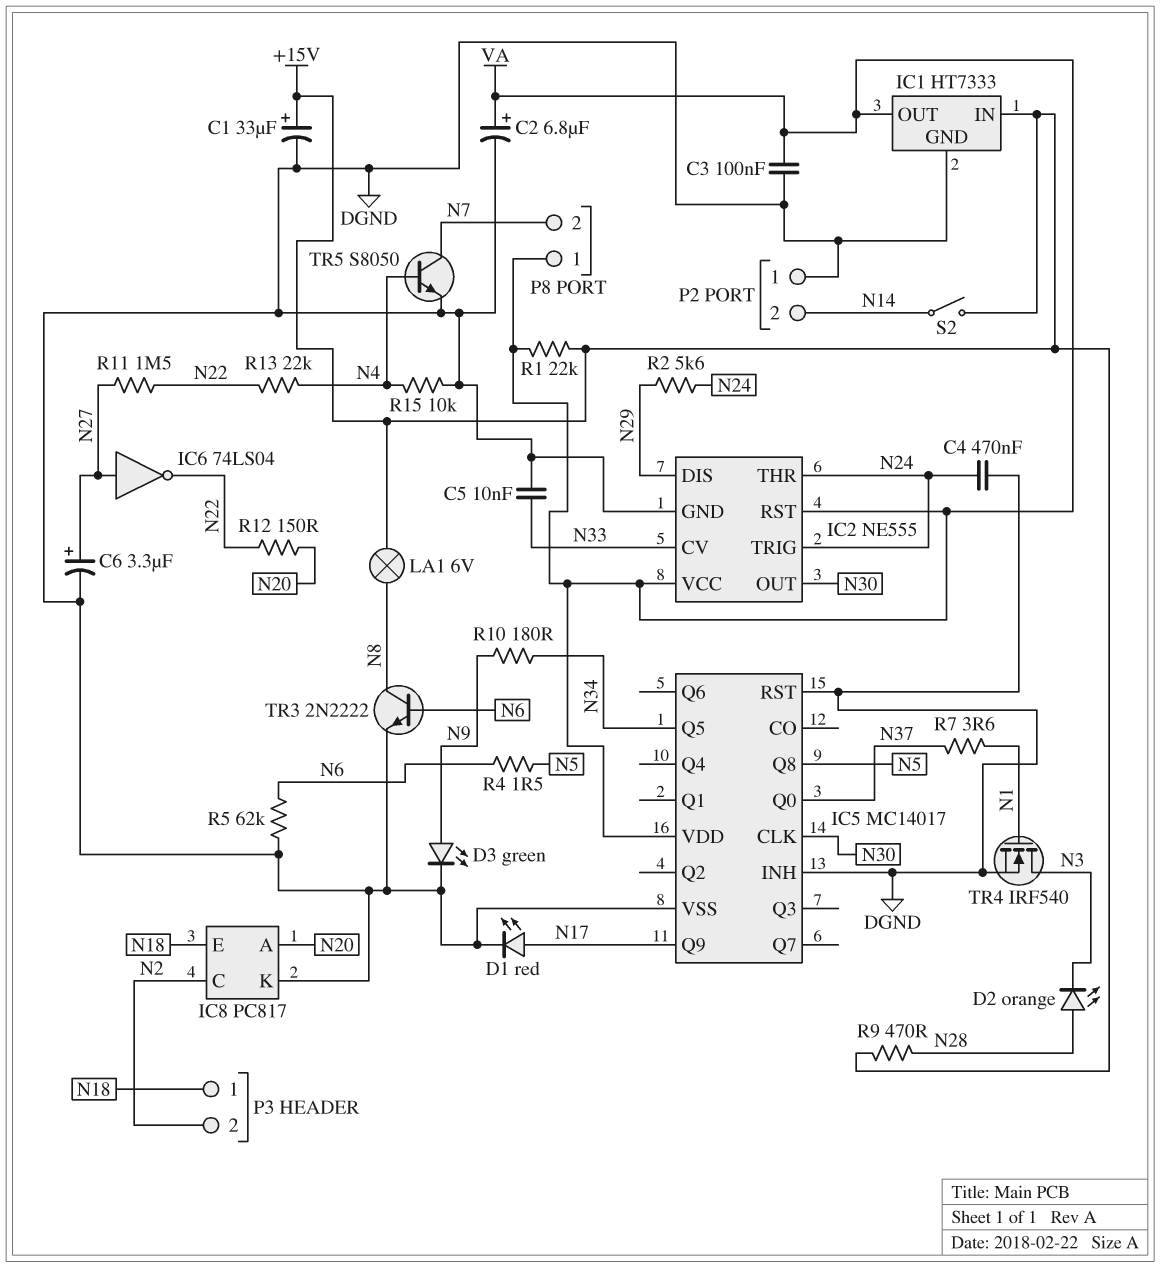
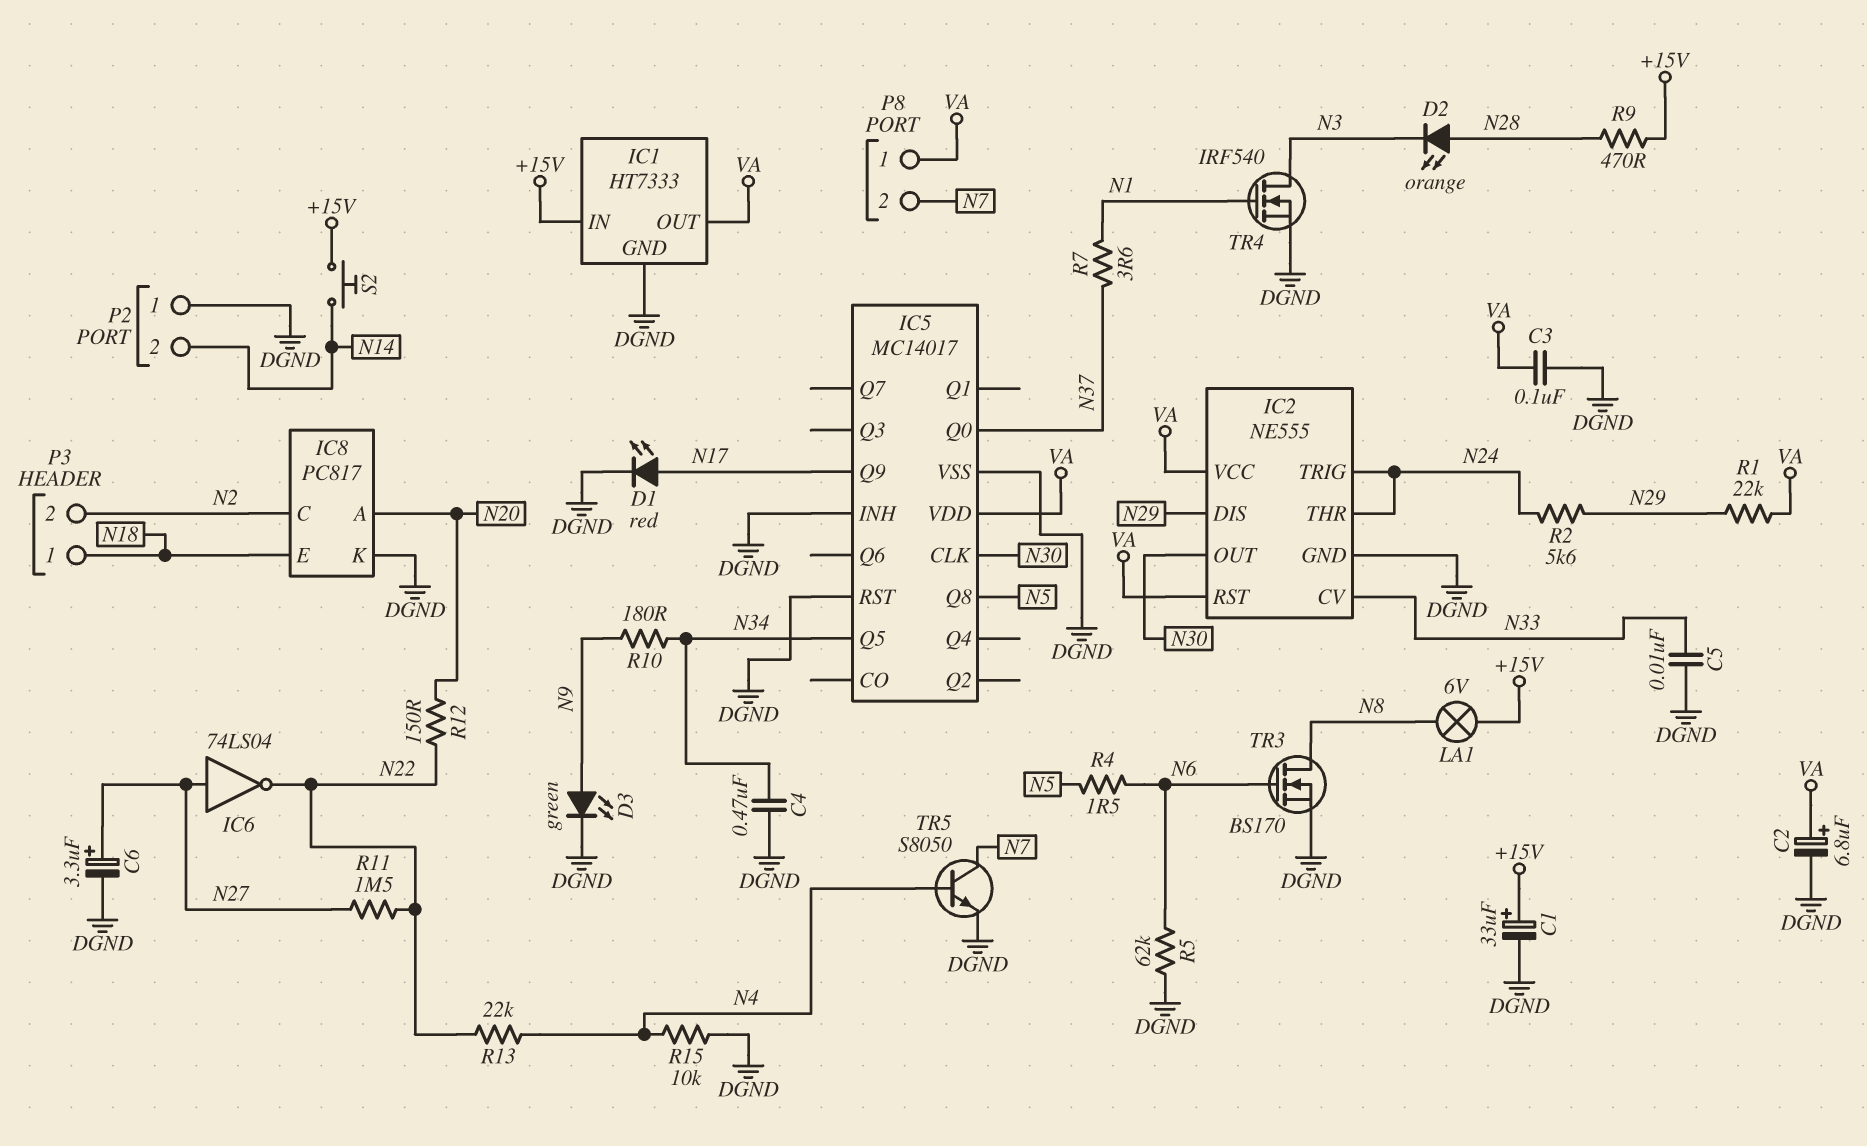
C4: 470nF (DGND, N24) -> 470nF (DGND, N34)
R1: 22k (+15V, VA) -> 22k (N29, VA)
S2: switch (+15V, N14) -> button (+15V, N14)
TR3: NPN 2N2222 (B N6, C N8, E DGND) -> NMOS BS170 (G N6, D N8, S DGND)

